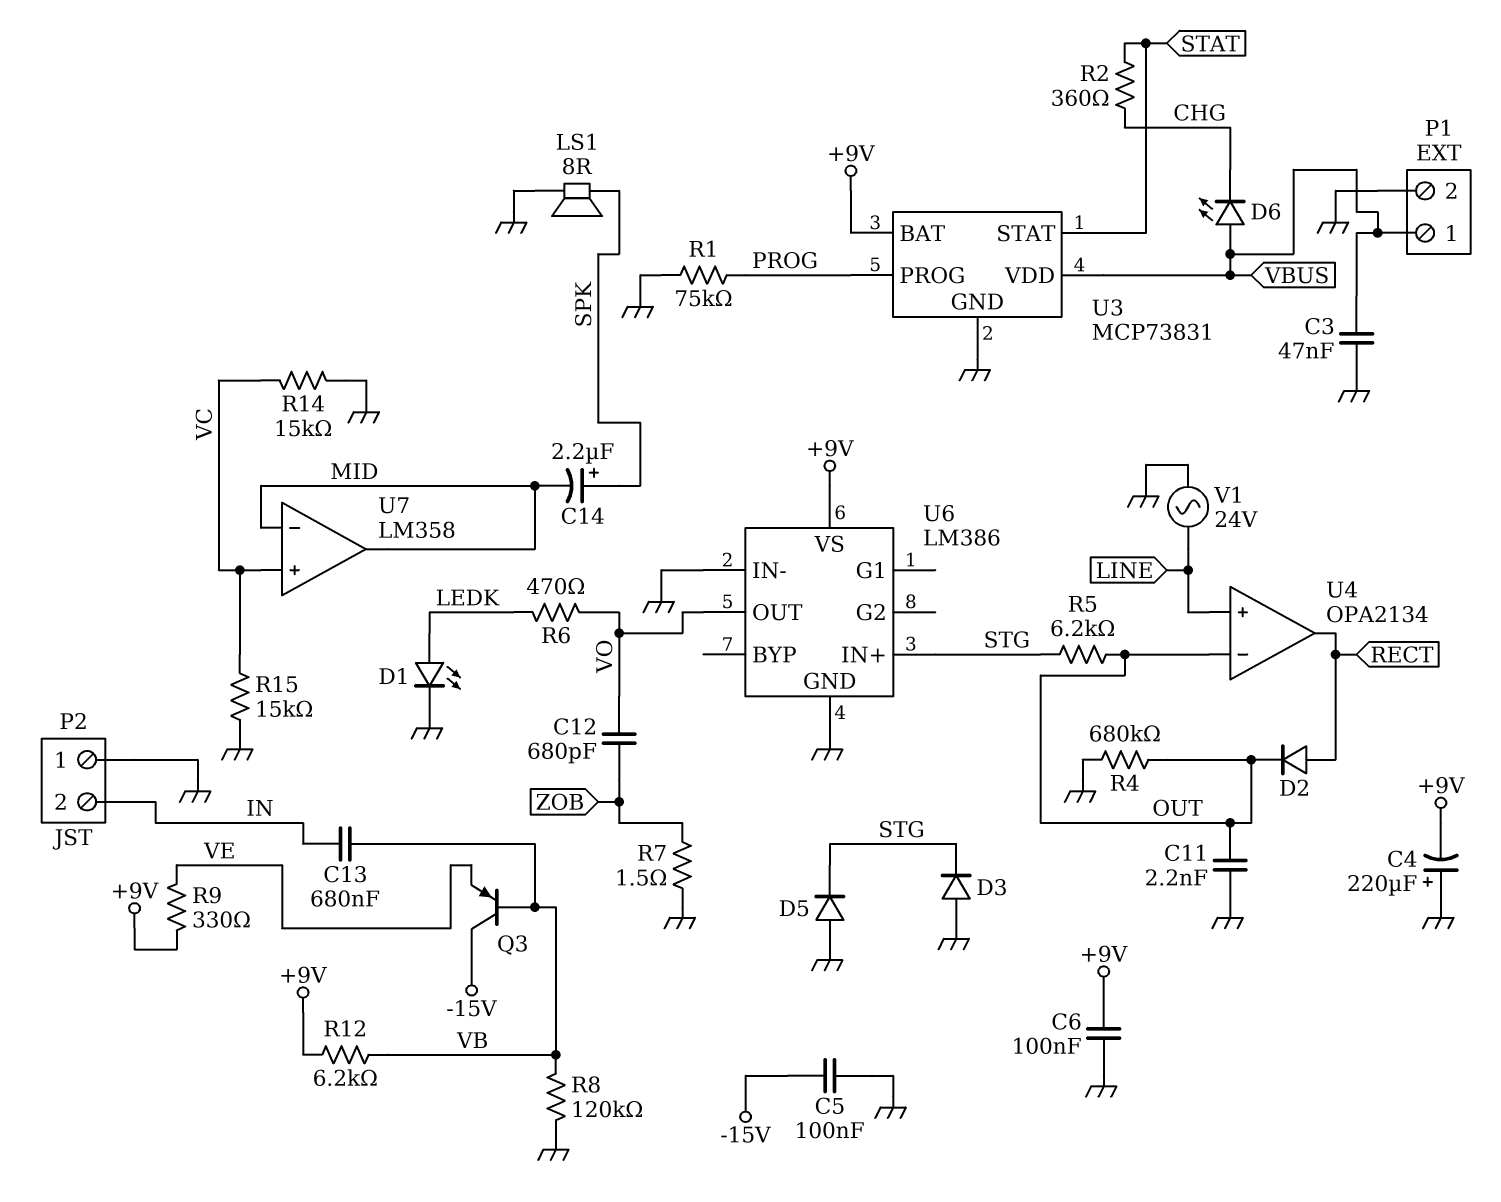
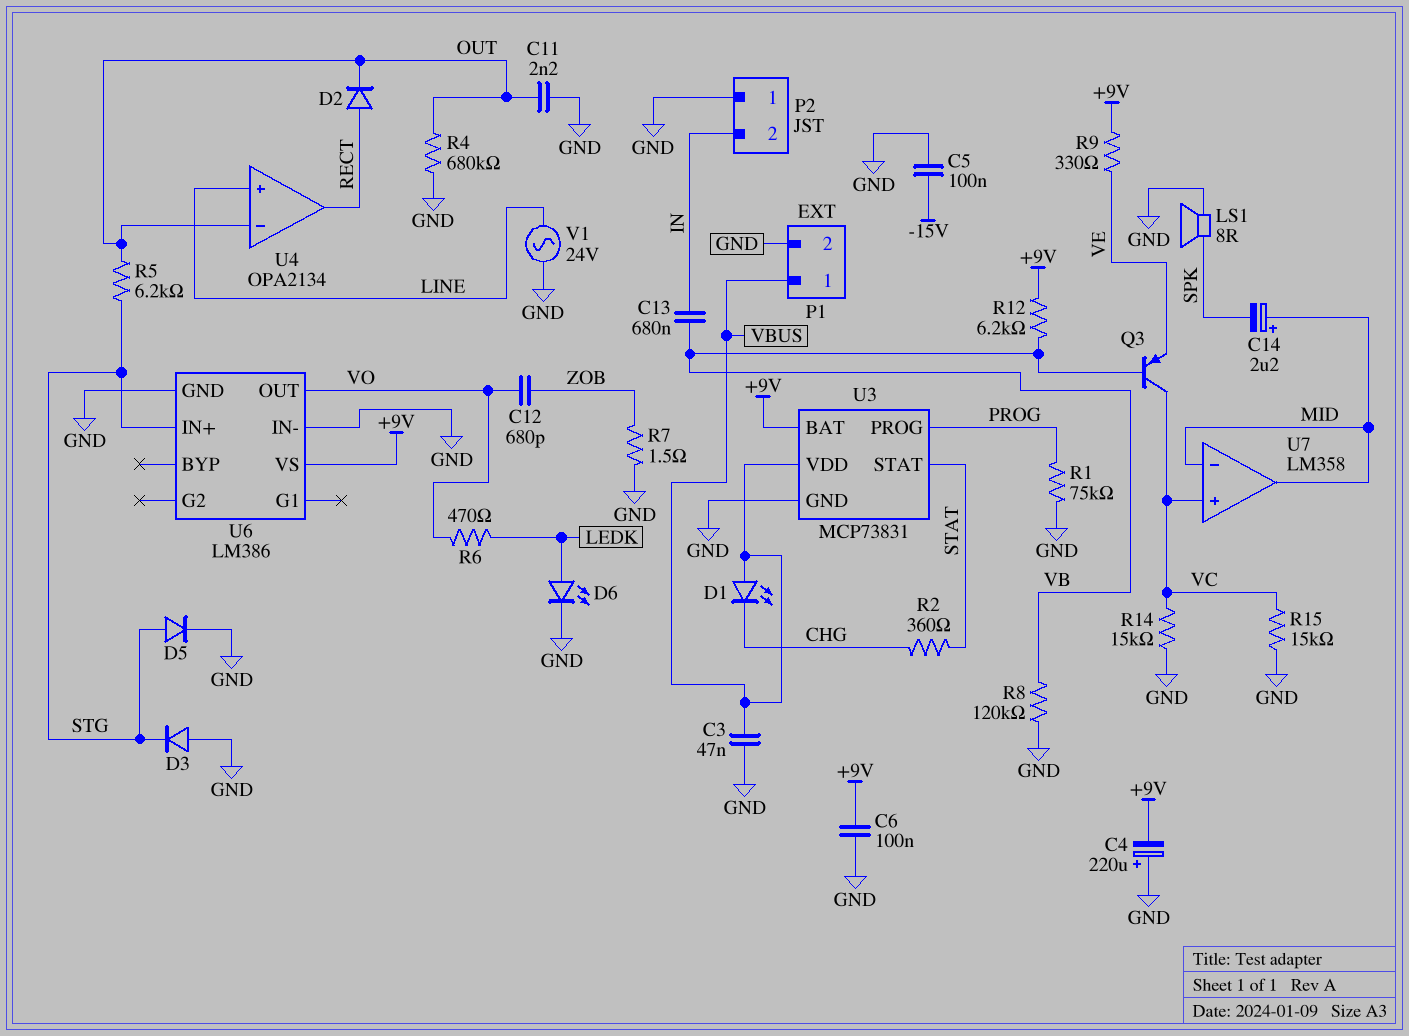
C14: 2.2uF (plus SPK, minus MID) -> 2.2uF (plus MID, minus SPK)
D1: LED (A LEDK, K GND) -> LED (A VBUS, K CHG)
D5: diode (A GND, K STG) -> diode (A STG, K GND)
D6: LED (A VBUS, K CHG) -> LED (A LEDK, K GND)
Q3: PNP (B VB, C -15V, E VE) -> PNP (B VB, C VC, E VE)

